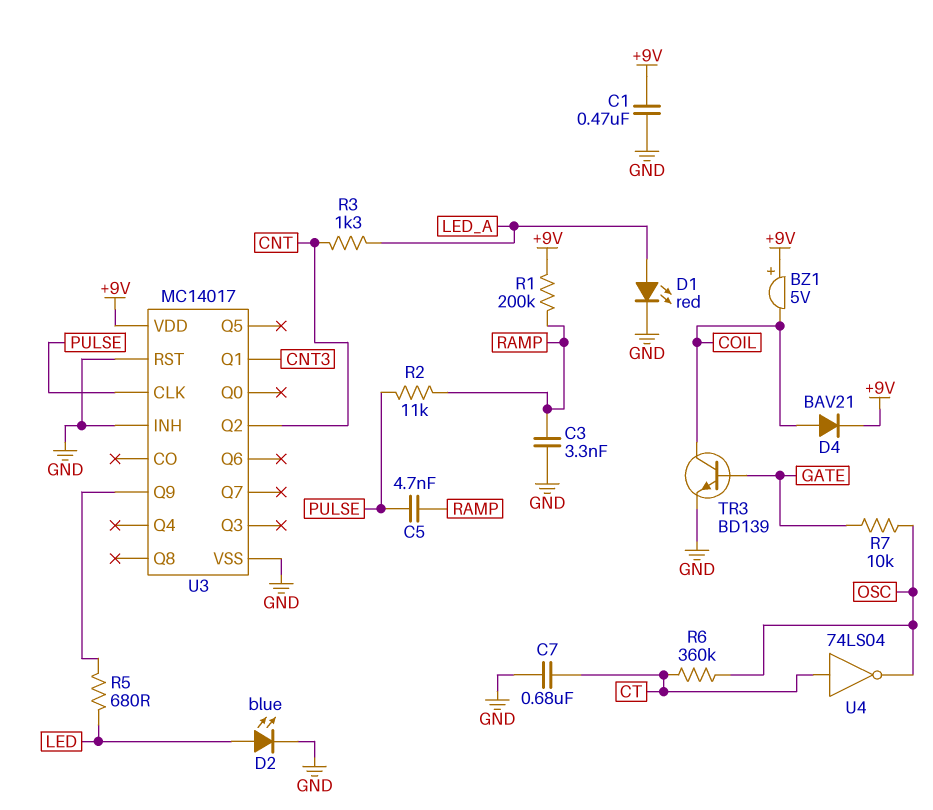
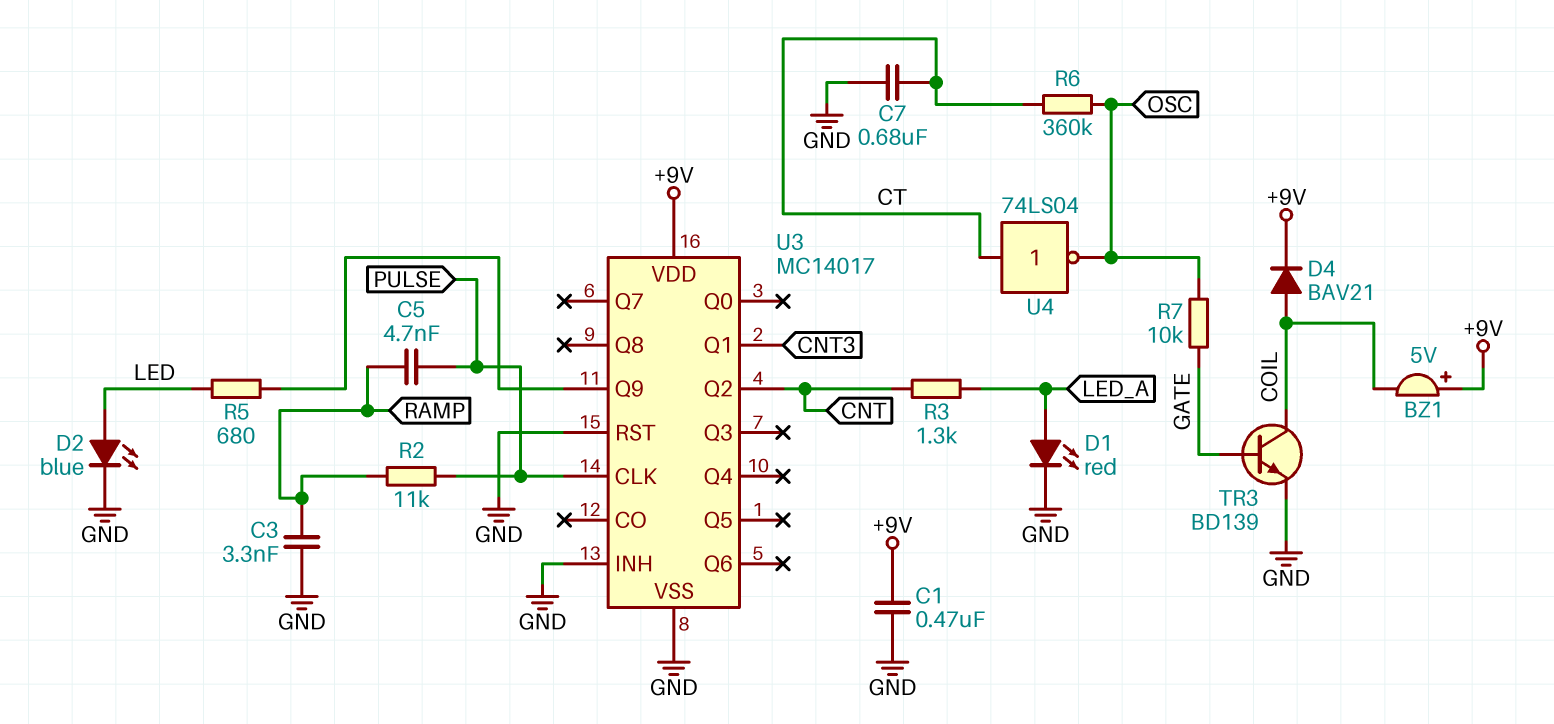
R1: 200k (+9V, RAMP) -> none

